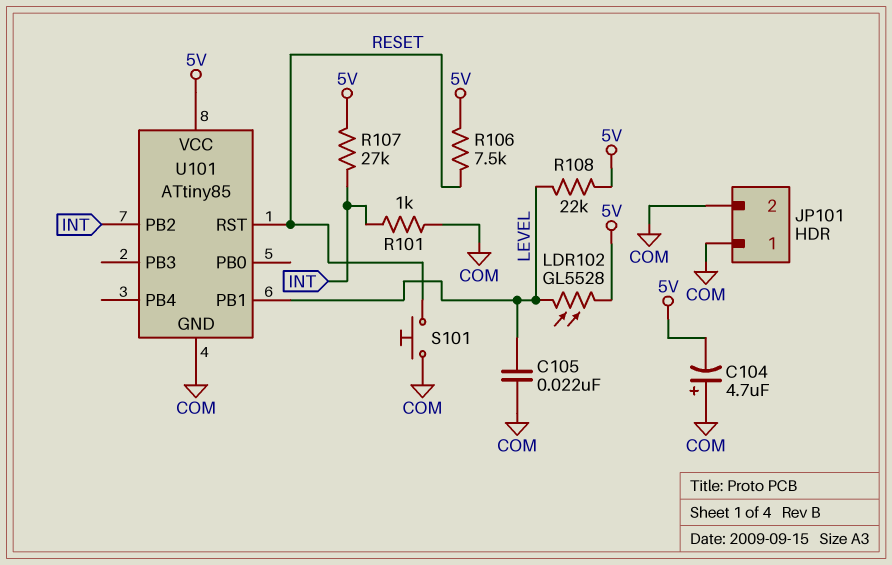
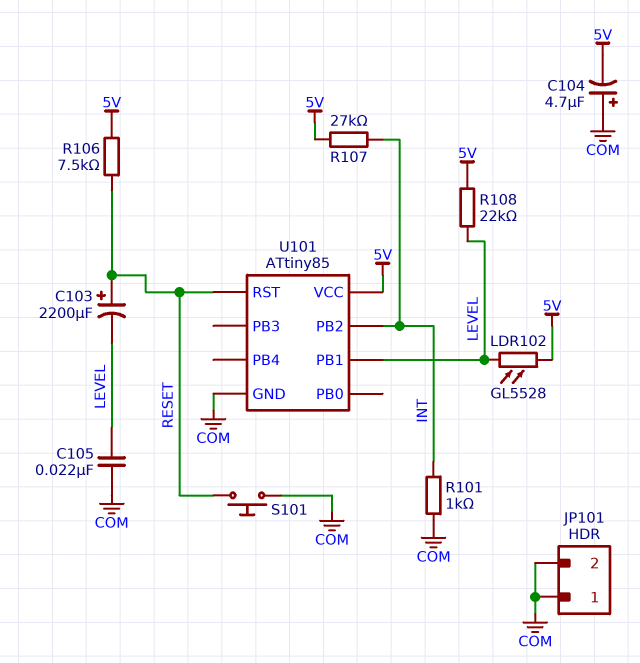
C103: none -> 2200uF (plus RESET, minus LEVEL)

